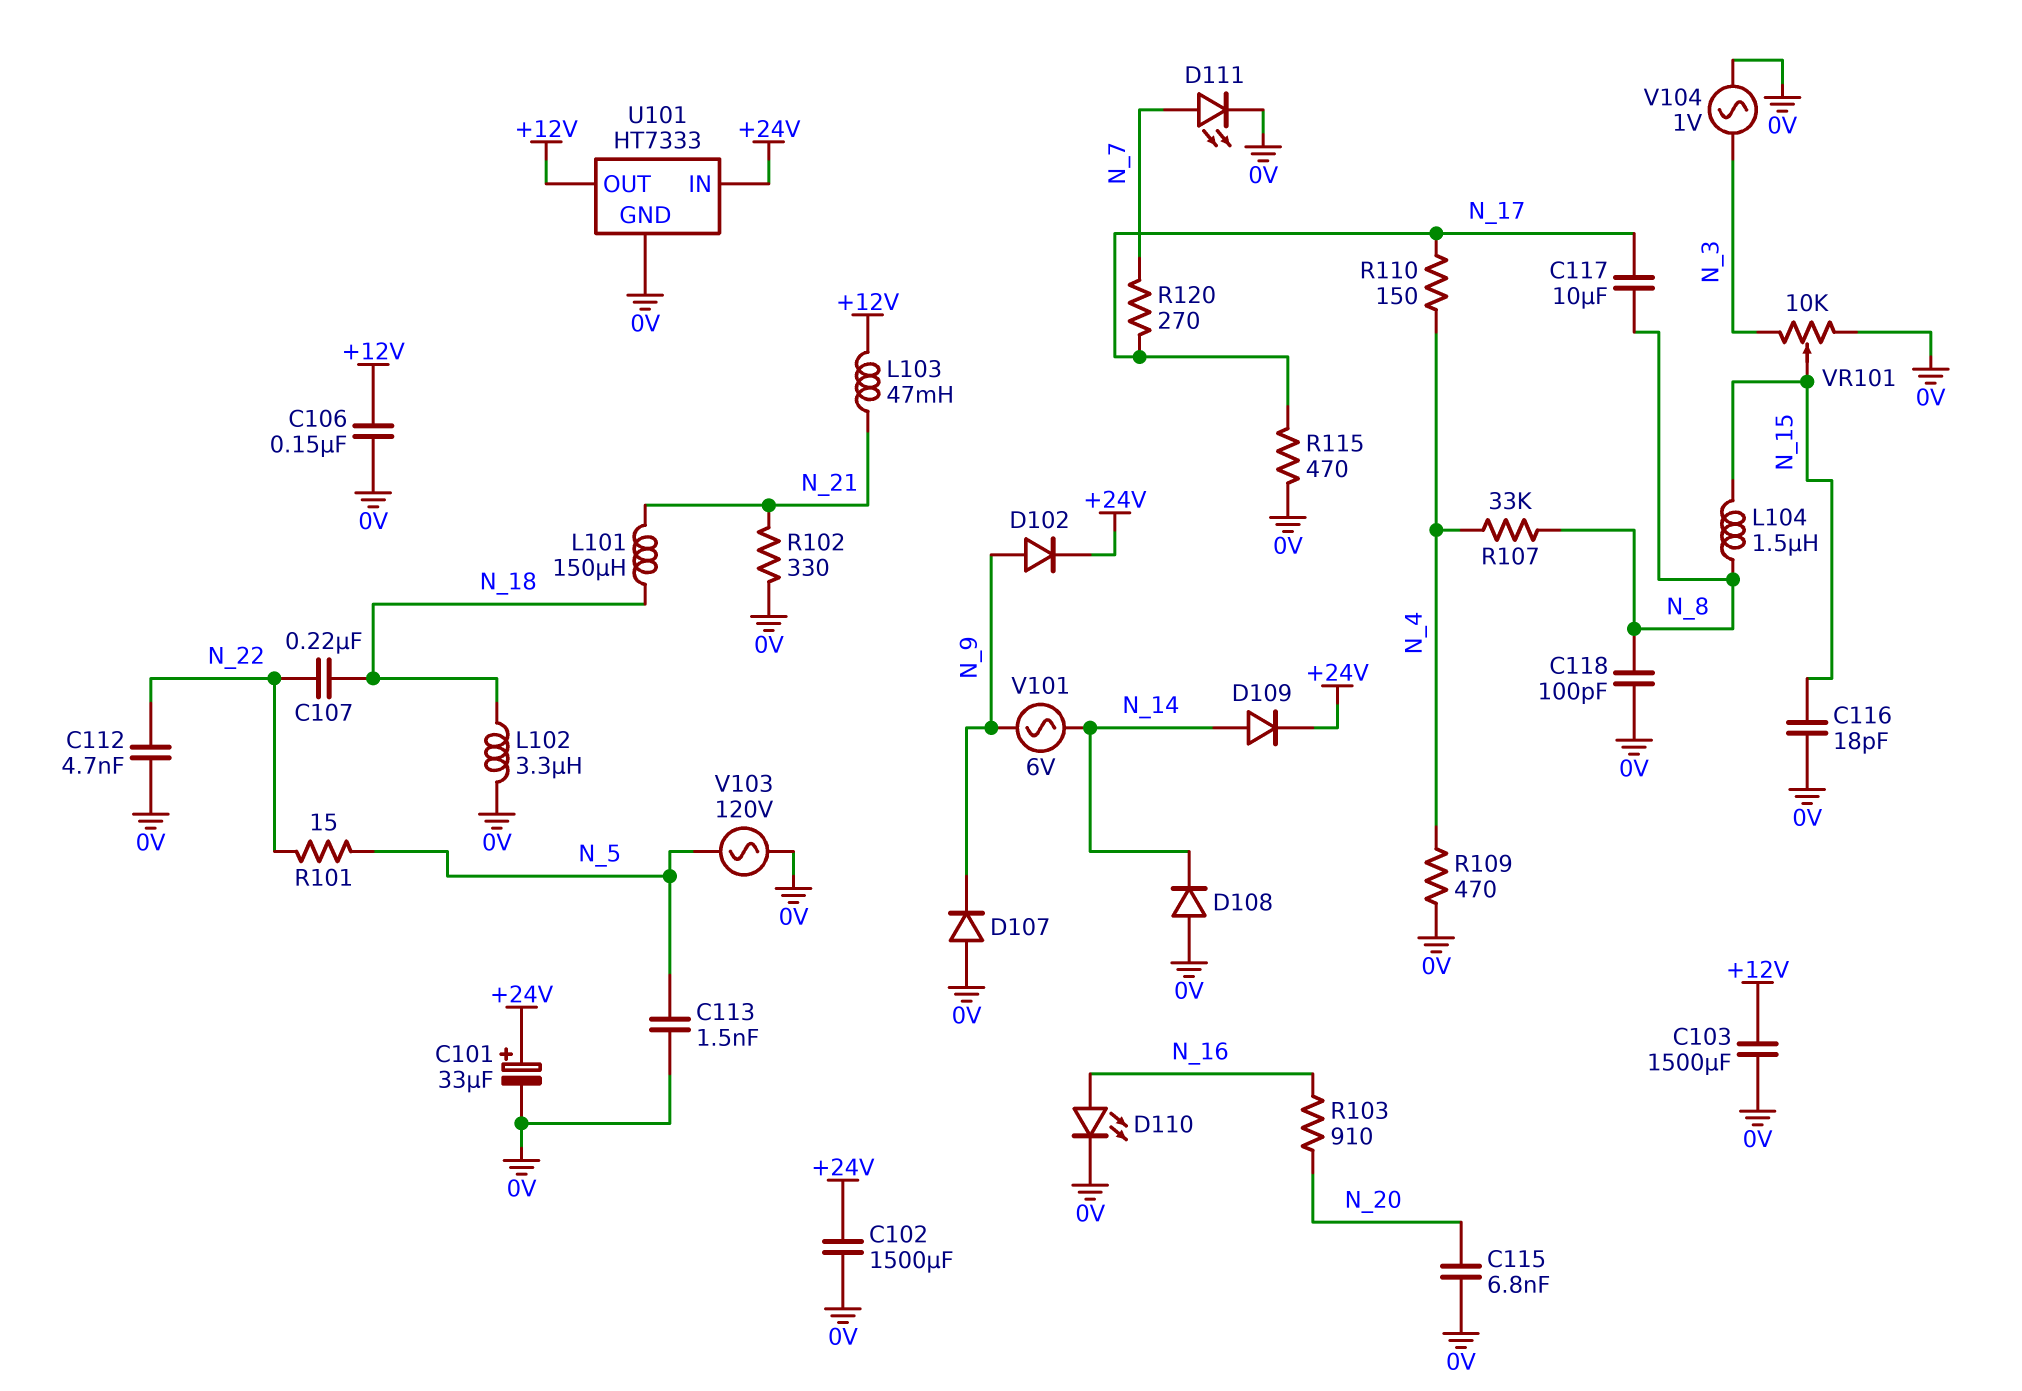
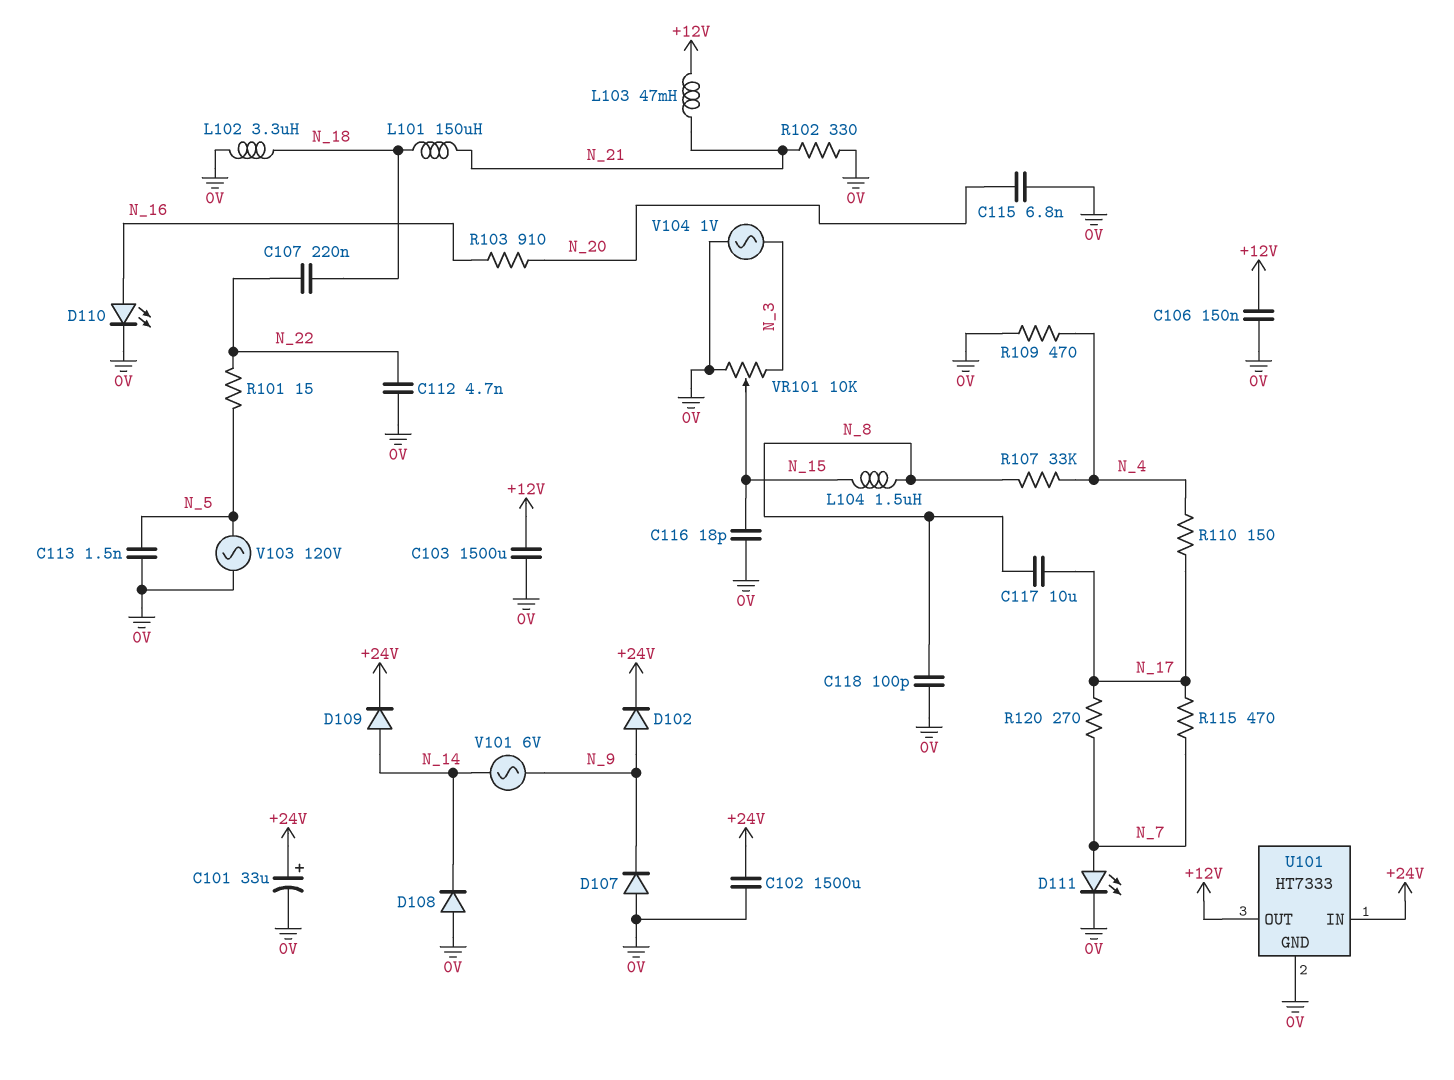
R115: 470 (0V, N_17) -> 470 (N_7, N_17)

